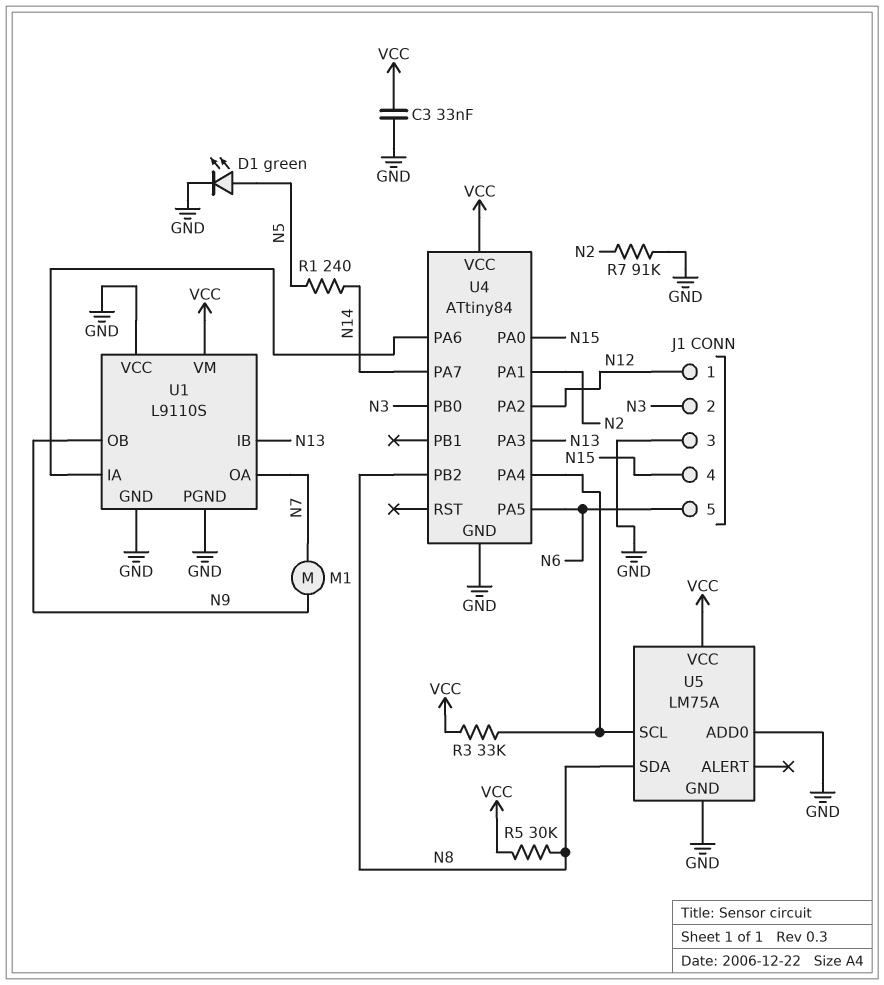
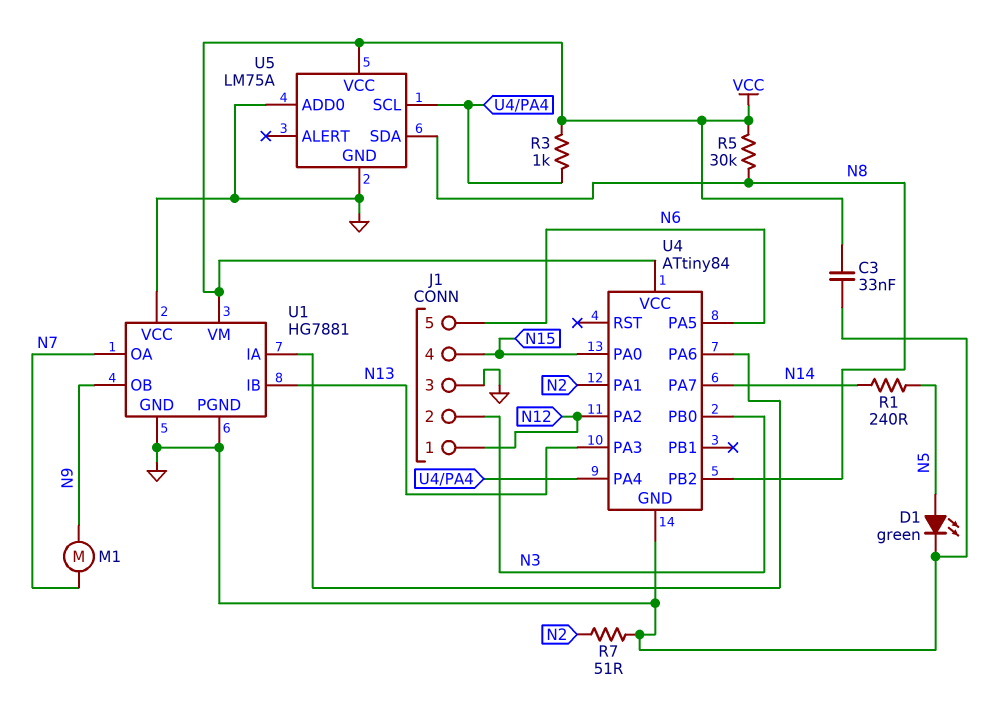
R3: 33k (U4/PA4, VCC) -> 1k (U4/PA4, VCC)
R7: 91k (GND, N2) -> 51 (GND, N2)
U1: L9110S -> HG7881

